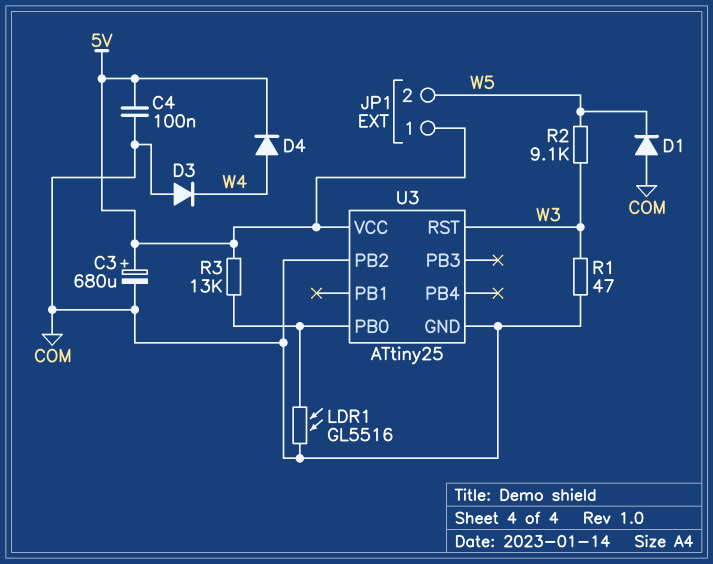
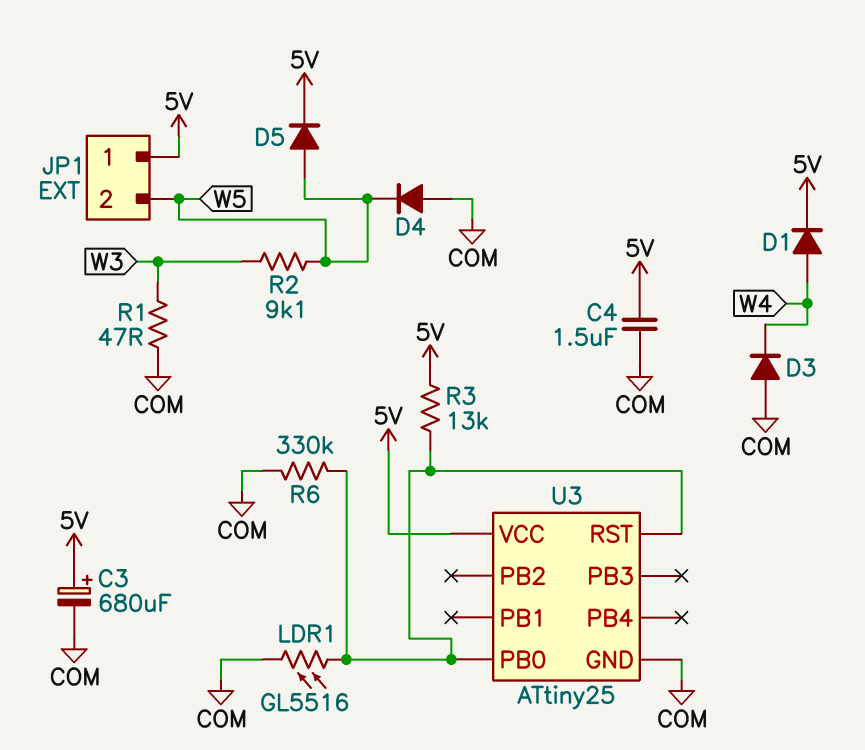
C4: 100nF (5V, COM) -> 1.5uF (5V, COM)
D1: diode (A COM, K W5) -> diode (A W4, K 5V)
D4: diode (A W4, K 5V) -> diode (A COM, K W5)
D5: none -> diode (A W5, K 5V)
R6: none -> 330k (COM, U3/PB0)
U3 pin PB2: COM -> none
U3 pin RST: W3 -> U3/PB0

